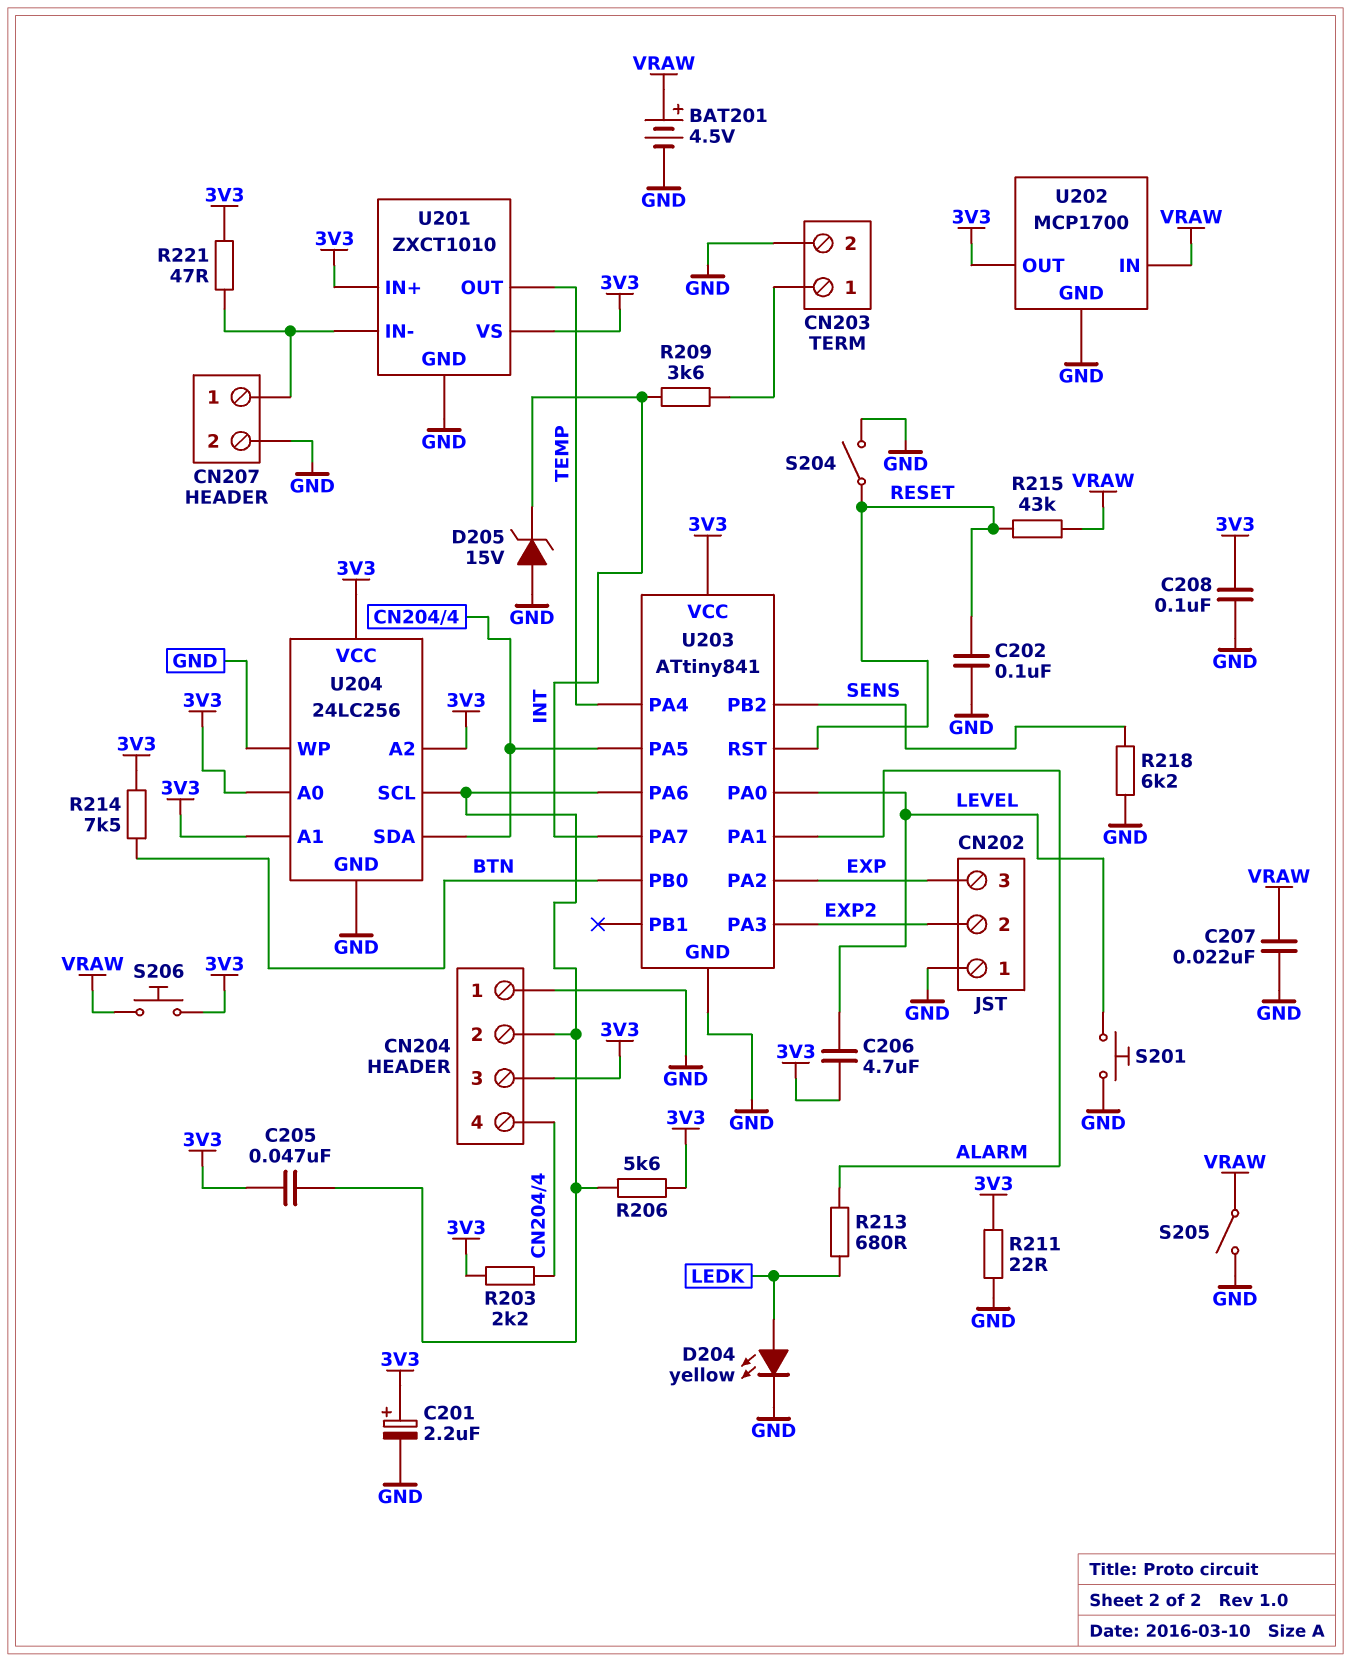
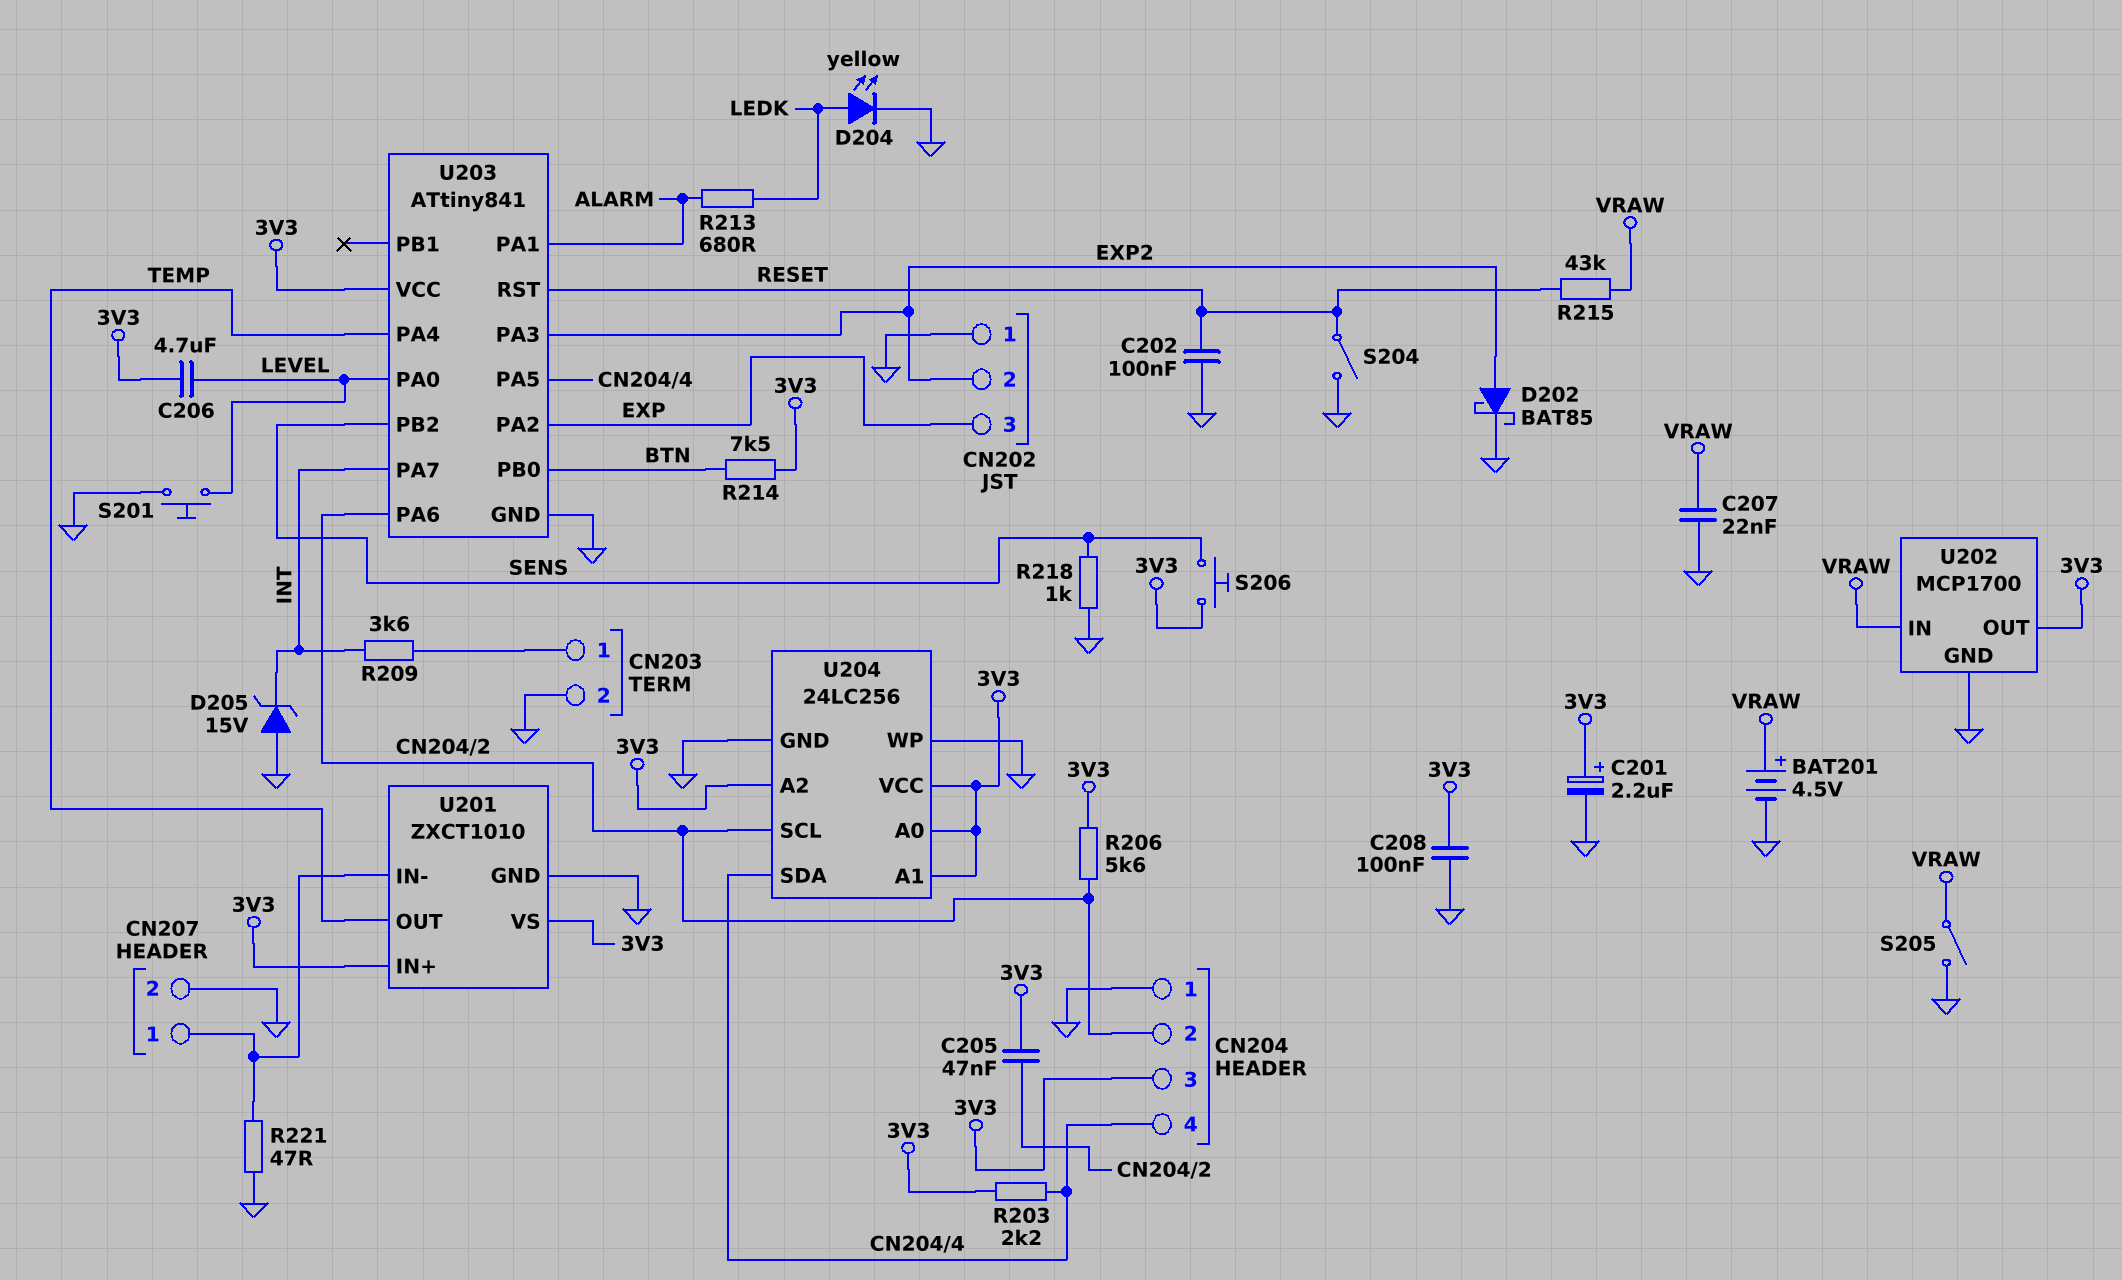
D202: none -> schottky BAT85 (A EXP2, K GND)
R211: 22 (3V3, GND) -> none
R218: 6.2k (GND, SENS) -> 1k (GND, SENS)
R221: 47 (3V3, CN207/1) -> 47 (CN207/1, GND)
S206: button (3V3, VRAW) -> button (3V3, SENS)

